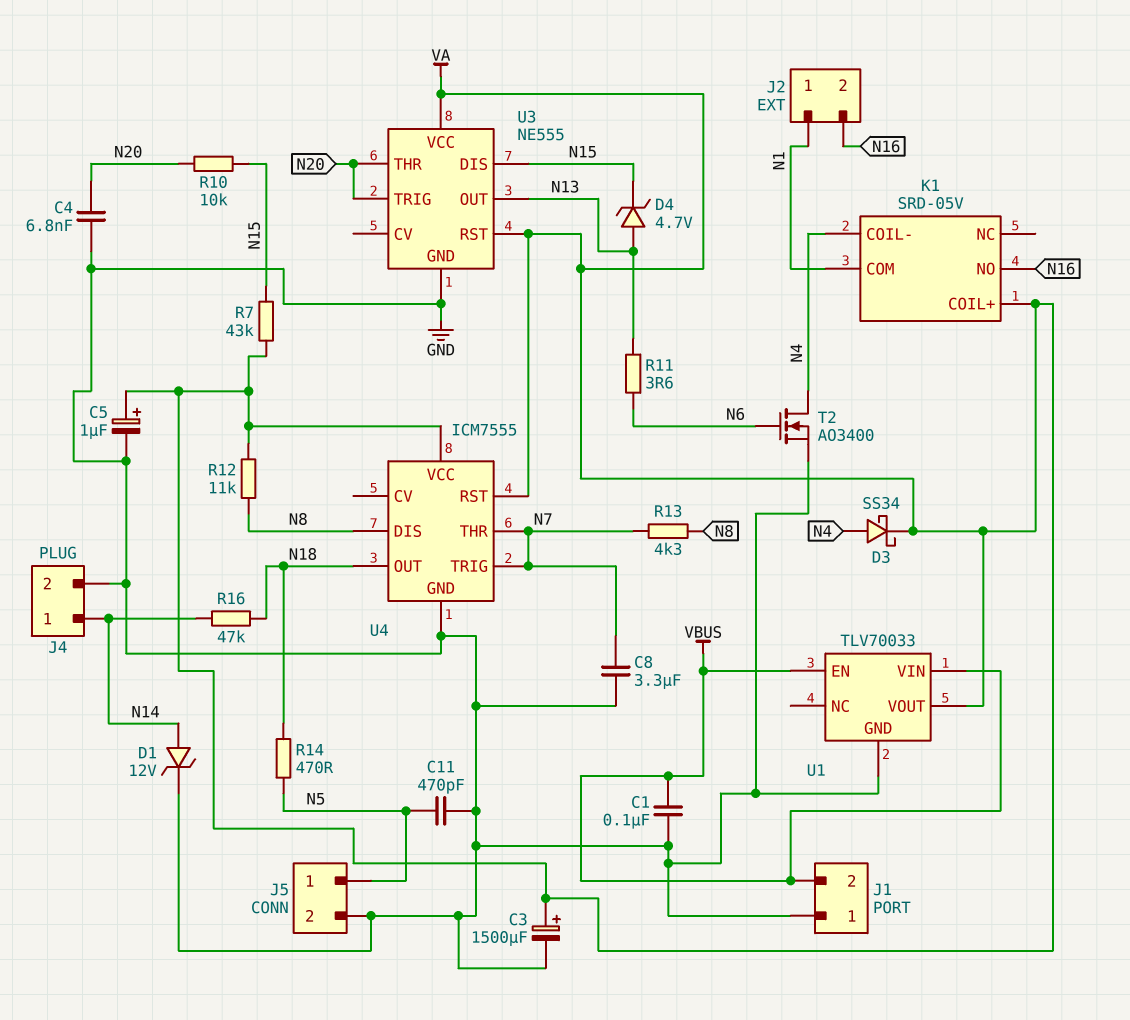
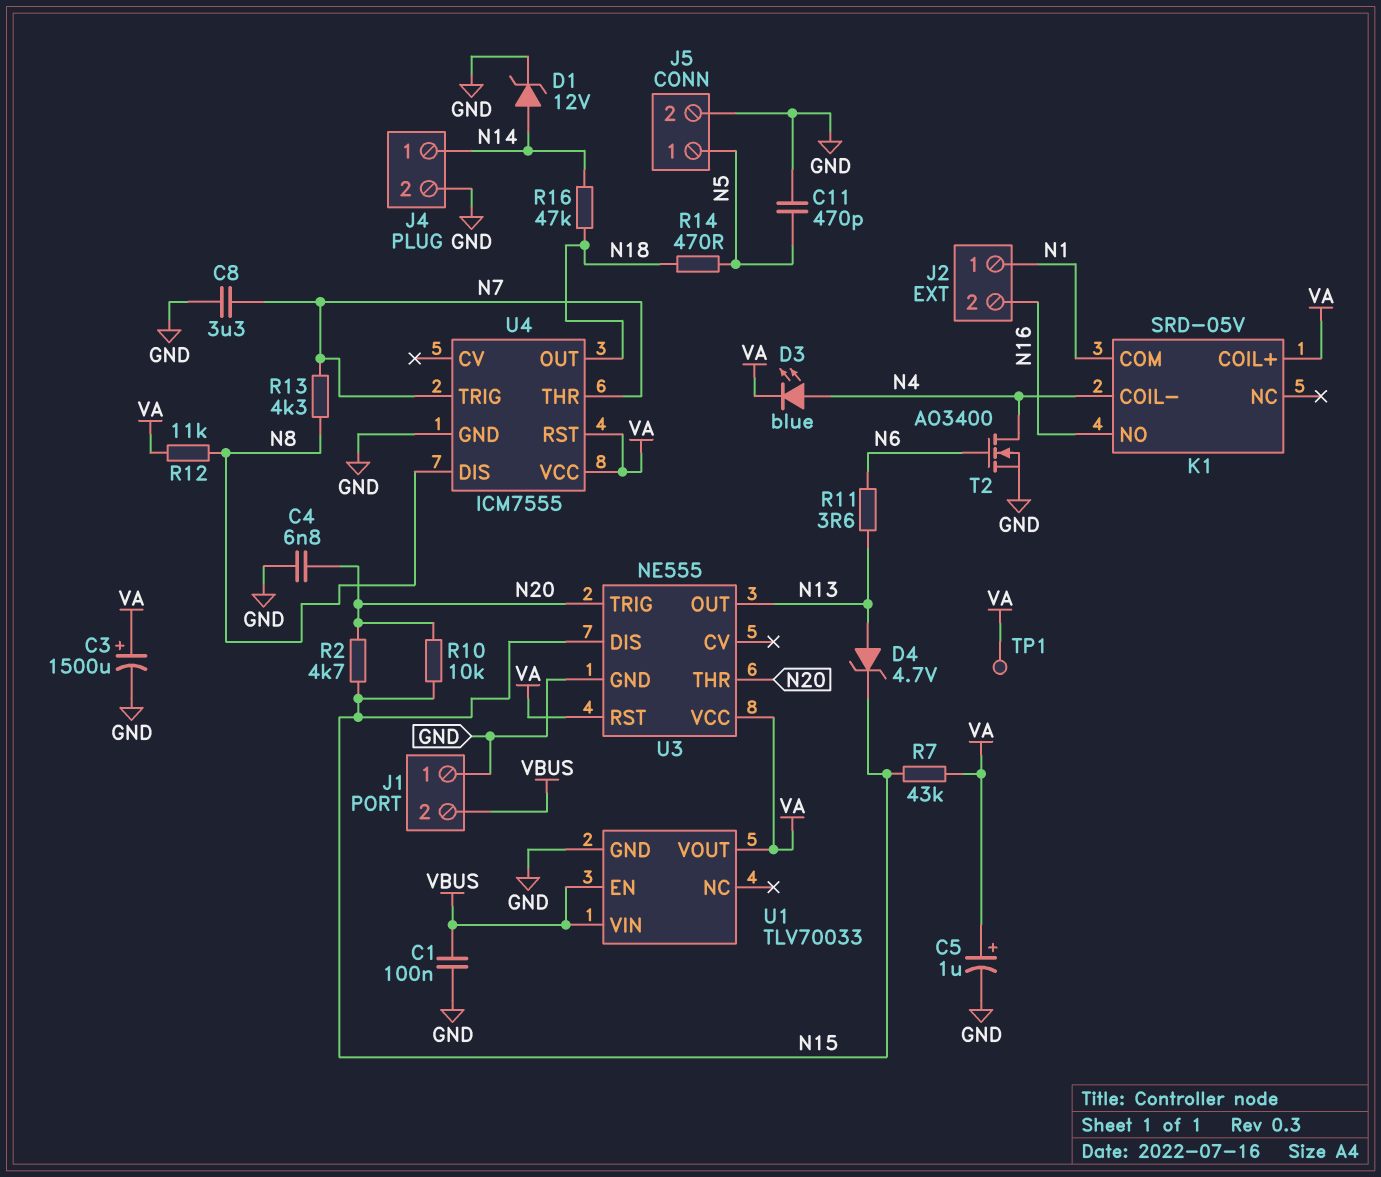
D3: schottky SS34 (A N4, K VA) -> LED blue (A N4, K VA)
R2: none -> 4.7k (N15, N20)
TP1: none -> test point (VA)

